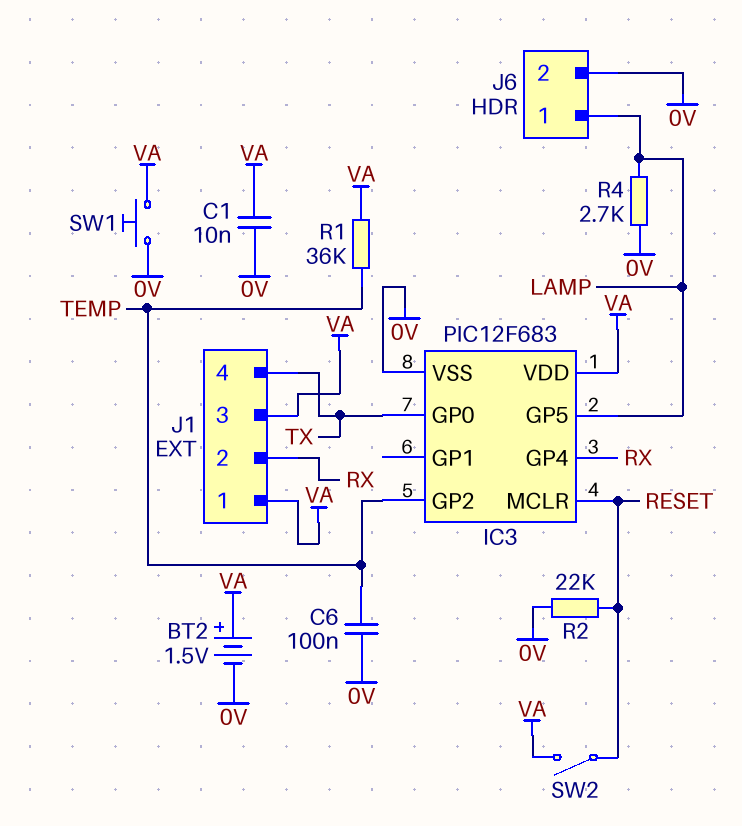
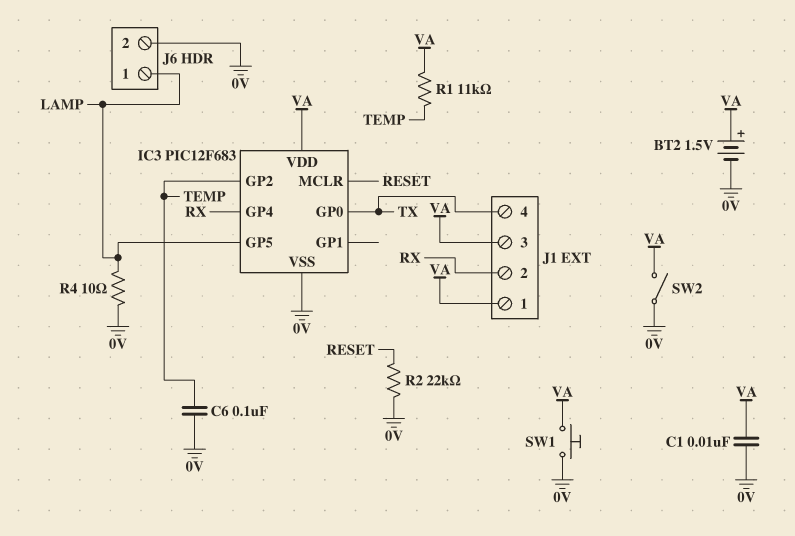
R1: 36k (TEMP, VA) -> 11k (TEMP, VA)
R4: 2.7k (0V, LAMP) -> 10 (0V, LAMP)
SW2: switch (RESET, VA) -> switch (0V, VA)

